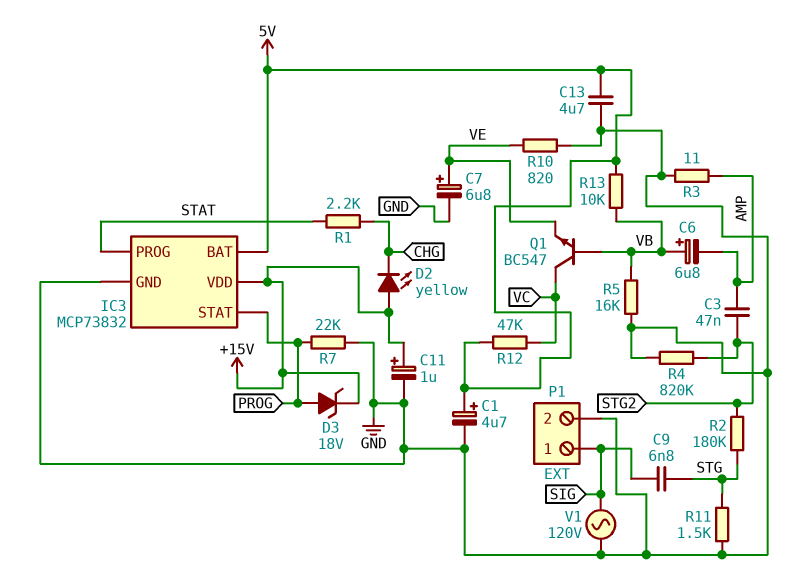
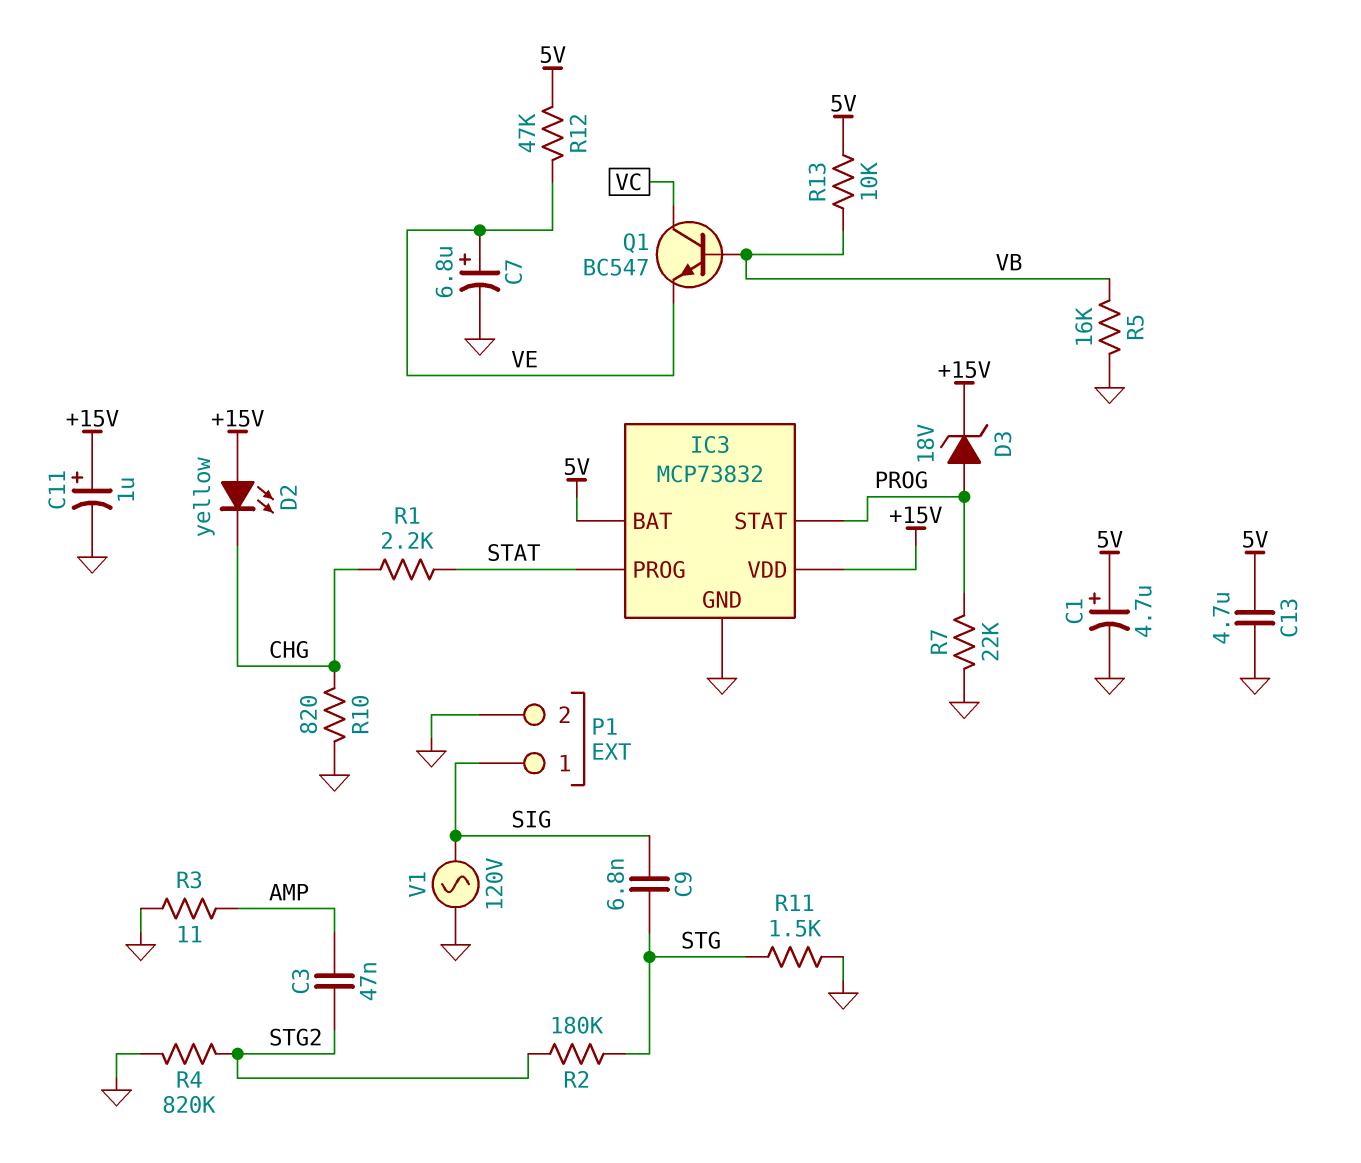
C6: 6.8uF (plus VB, minus AMP) -> none
R10: 820 (GND, VE) -> 820 (CHG, GND)
R12: 47k (5V, VC) -> 47k (5V, VE)

